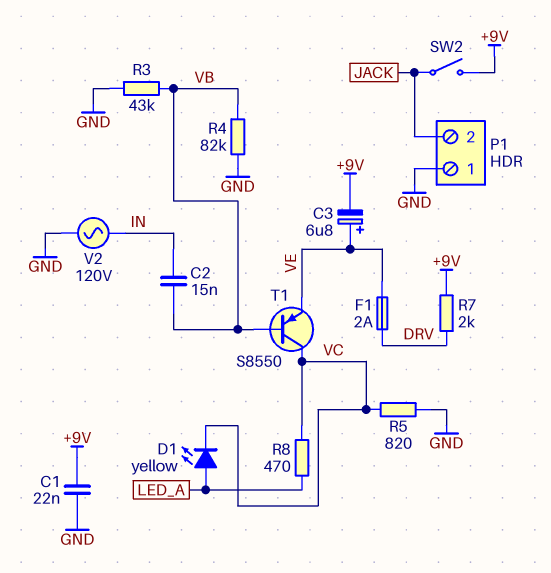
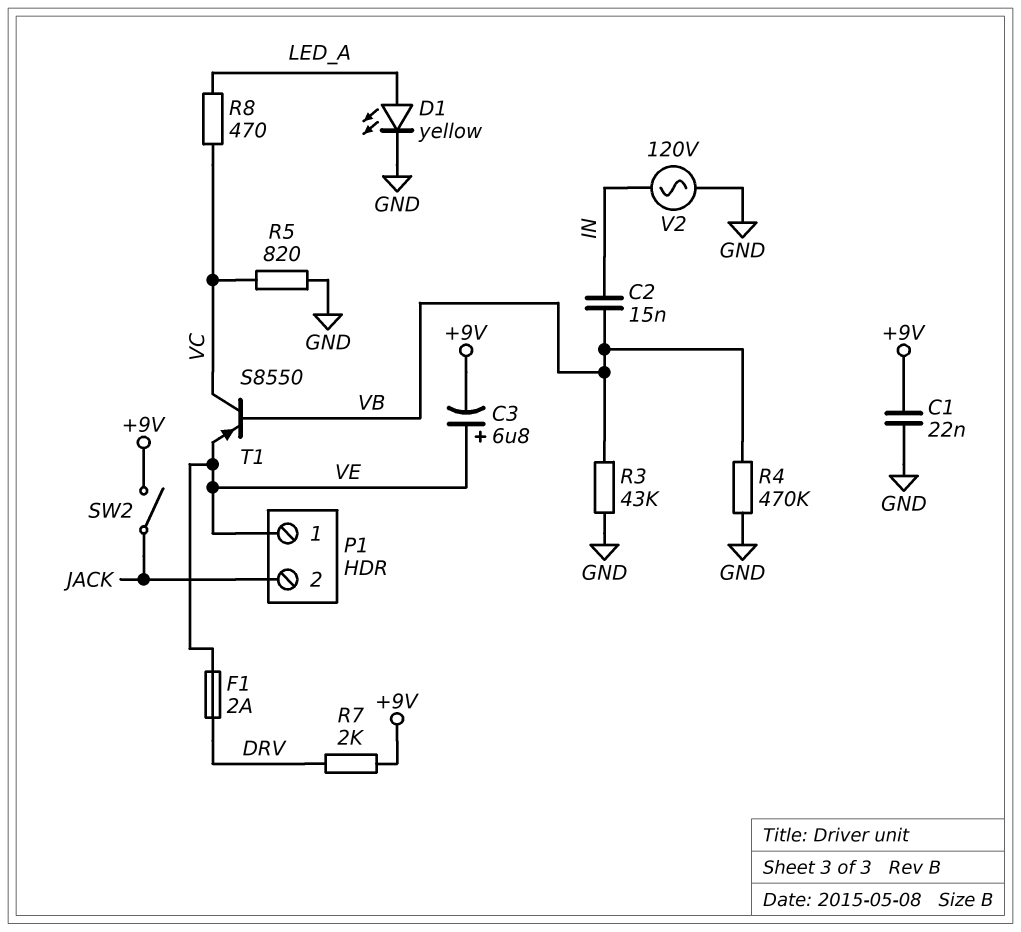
D1: LED yellow (A LED_A, K VC) -> LED yellow (A LED_A, K GND)
P1 pin 1: GND -> VE
R4: 82k (GND, VB) -> 470k (GND, VB)

